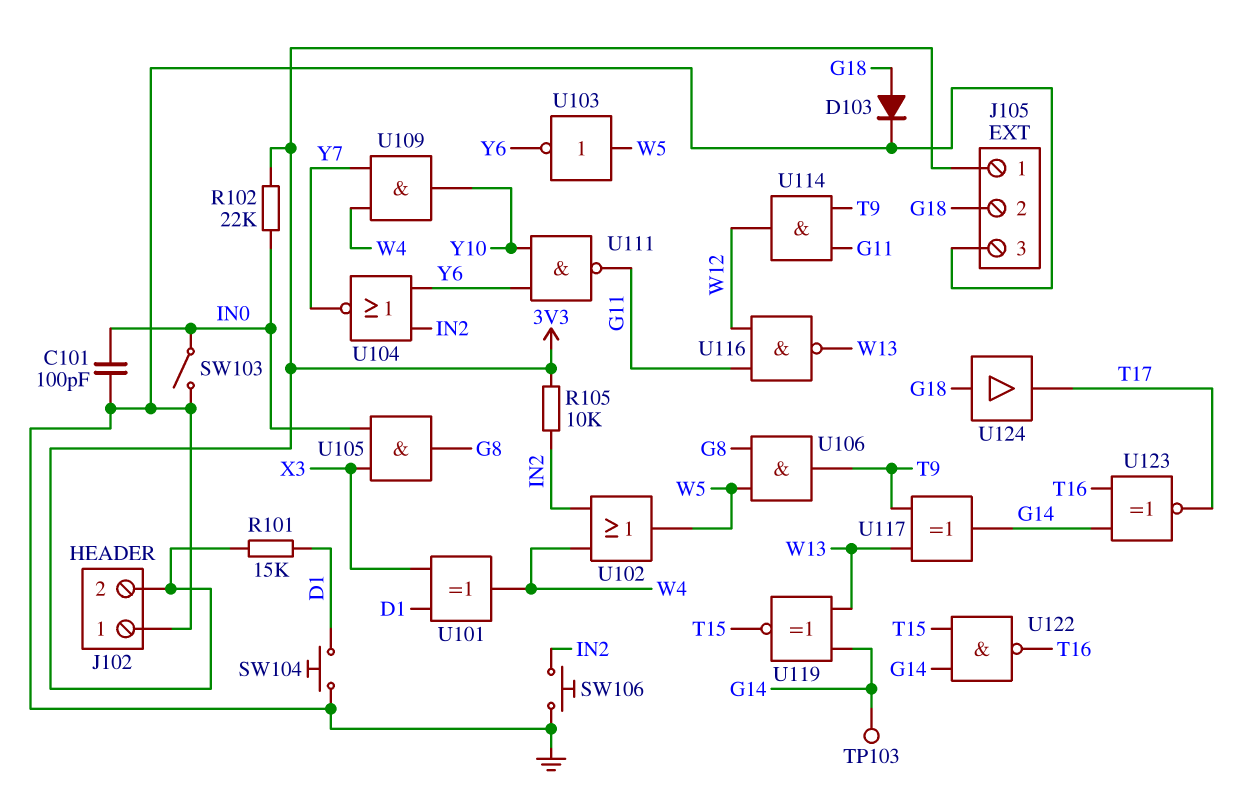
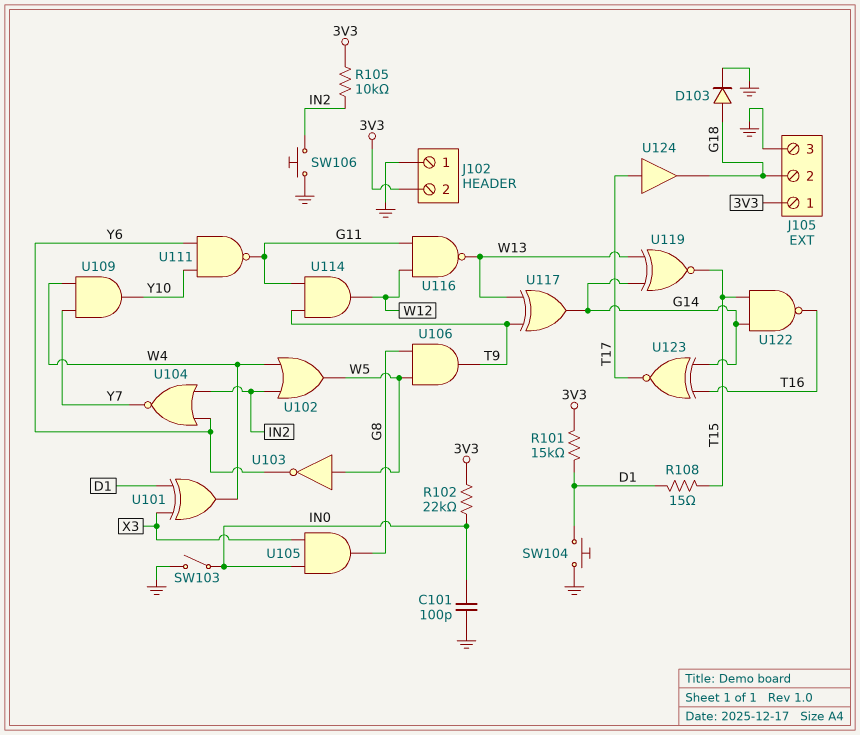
R108: none -> 15 (D1, T15)
TP103: test point (G14) -> none
U124: buffer (in G18, out T17) -> buffer (in T17, out G18)

